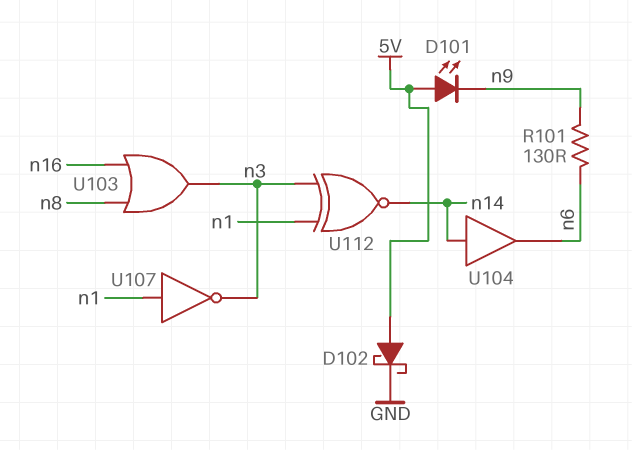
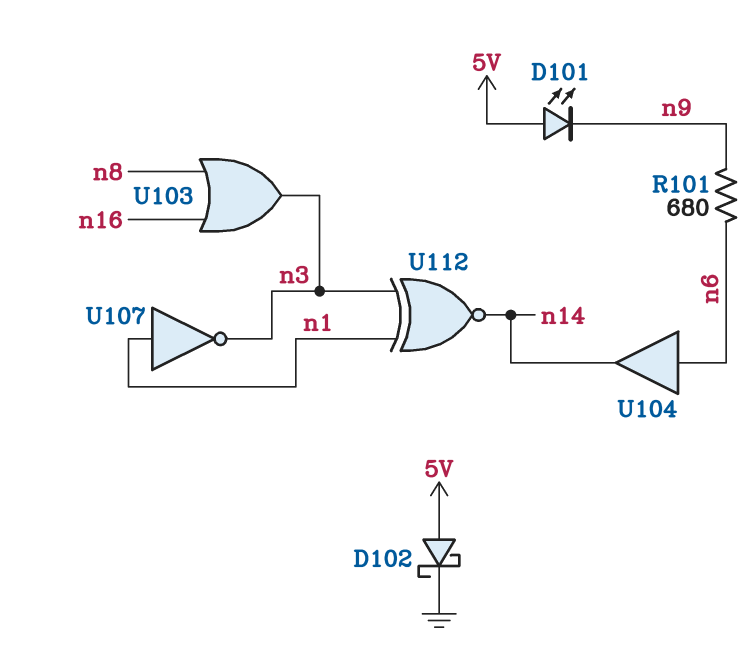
R101: 130 (n6, n9) -> 680 (n6, n9)
U104: buffer (in n14, out n6) -> buffer (in n6, out n14)

